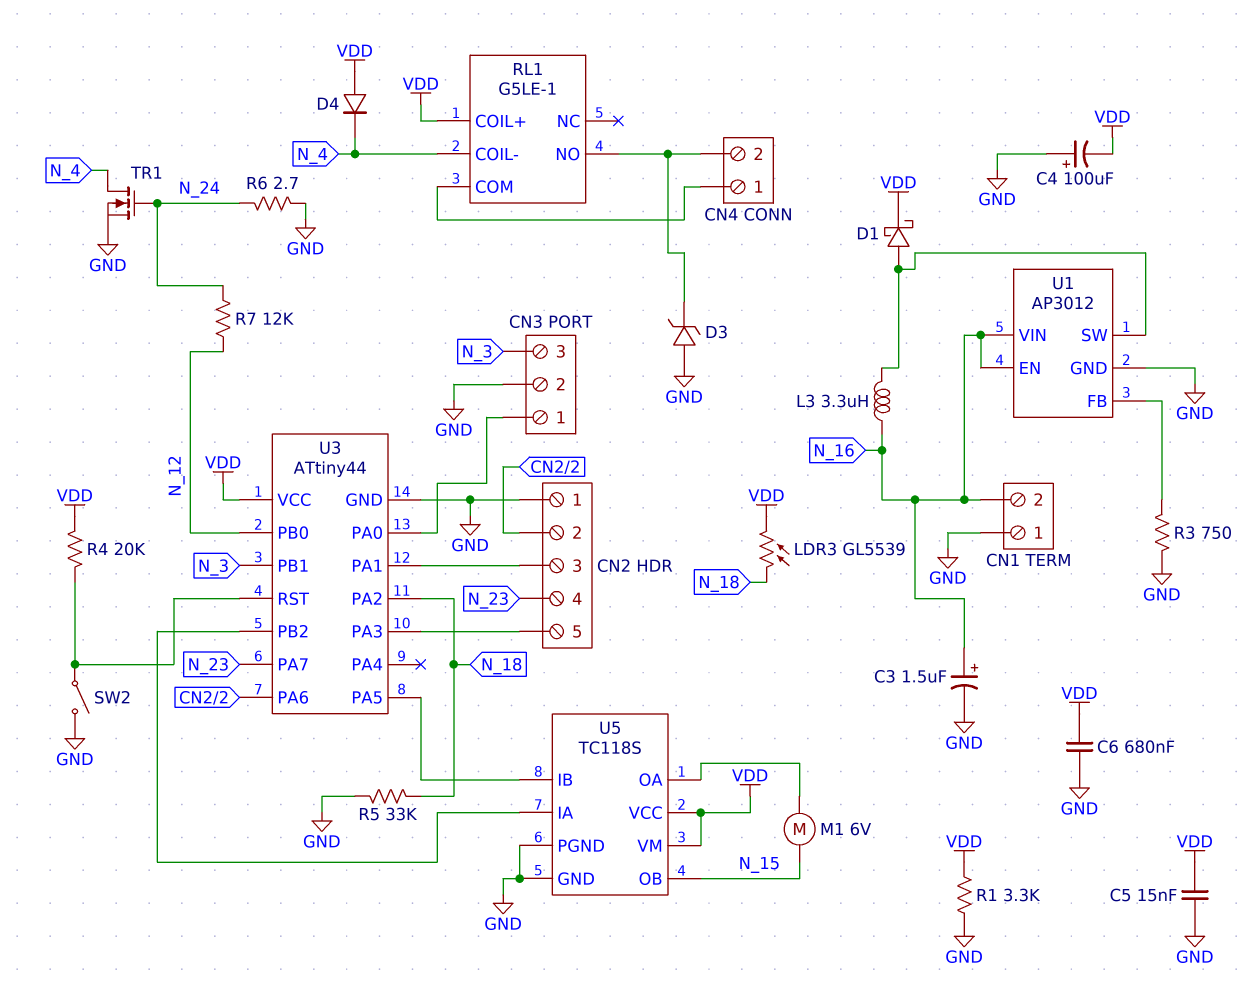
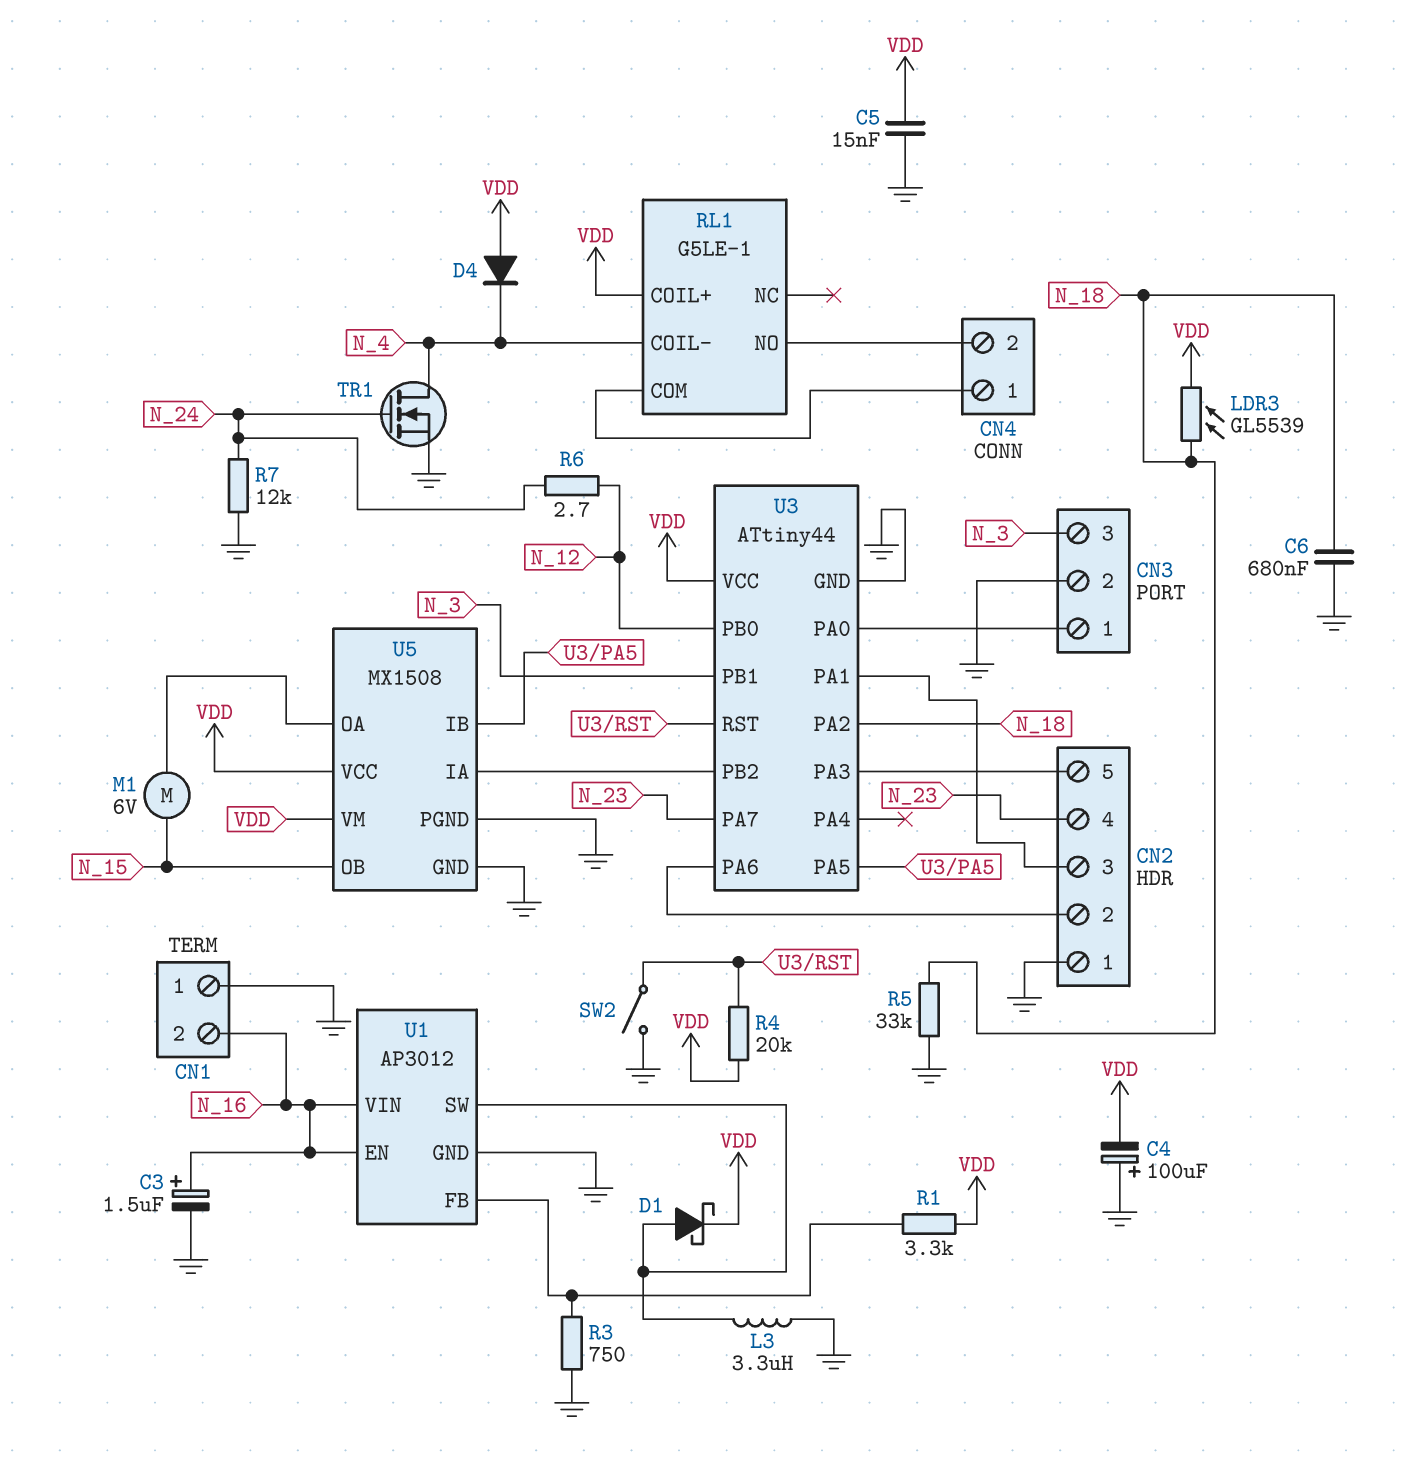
C6: 680nF (GND, VDD) -> 680nF (GND, N_18)
D3: zener (A GND, K CN4/2) -> none
L3: 3.3uH (N_16, U1/SW) -> 3.3uH (GND, U1/SW)
R1: 3.3k (GND, VDD) -> 3.3k (U1/FB, VDD)
R6: 2.7 (GND, N_24) -> 2.7 (N_12, N_24)
R7: 12k (N_12, N_24) -> 12k (GND, N_24)
U5: TC118S -> MX1508

